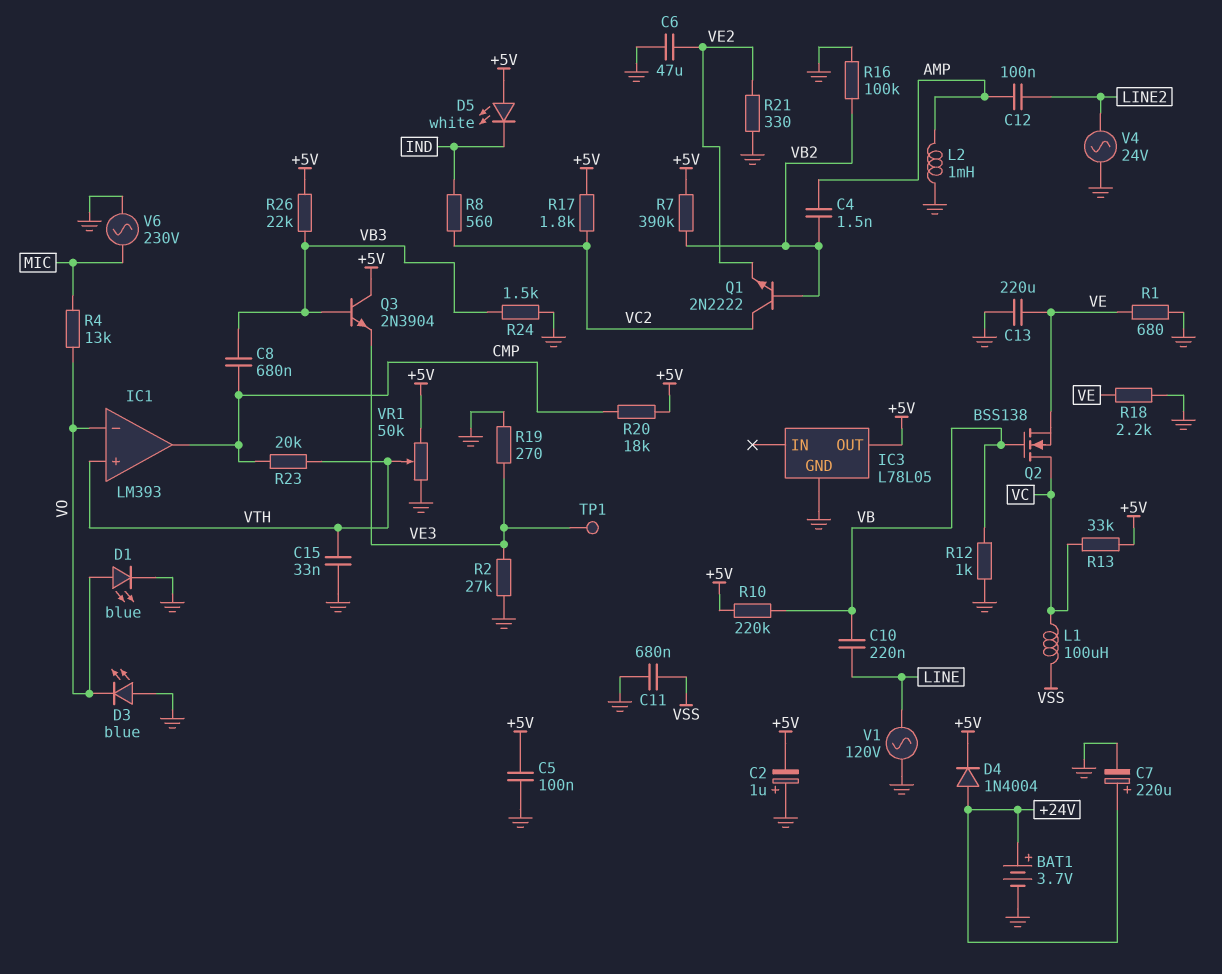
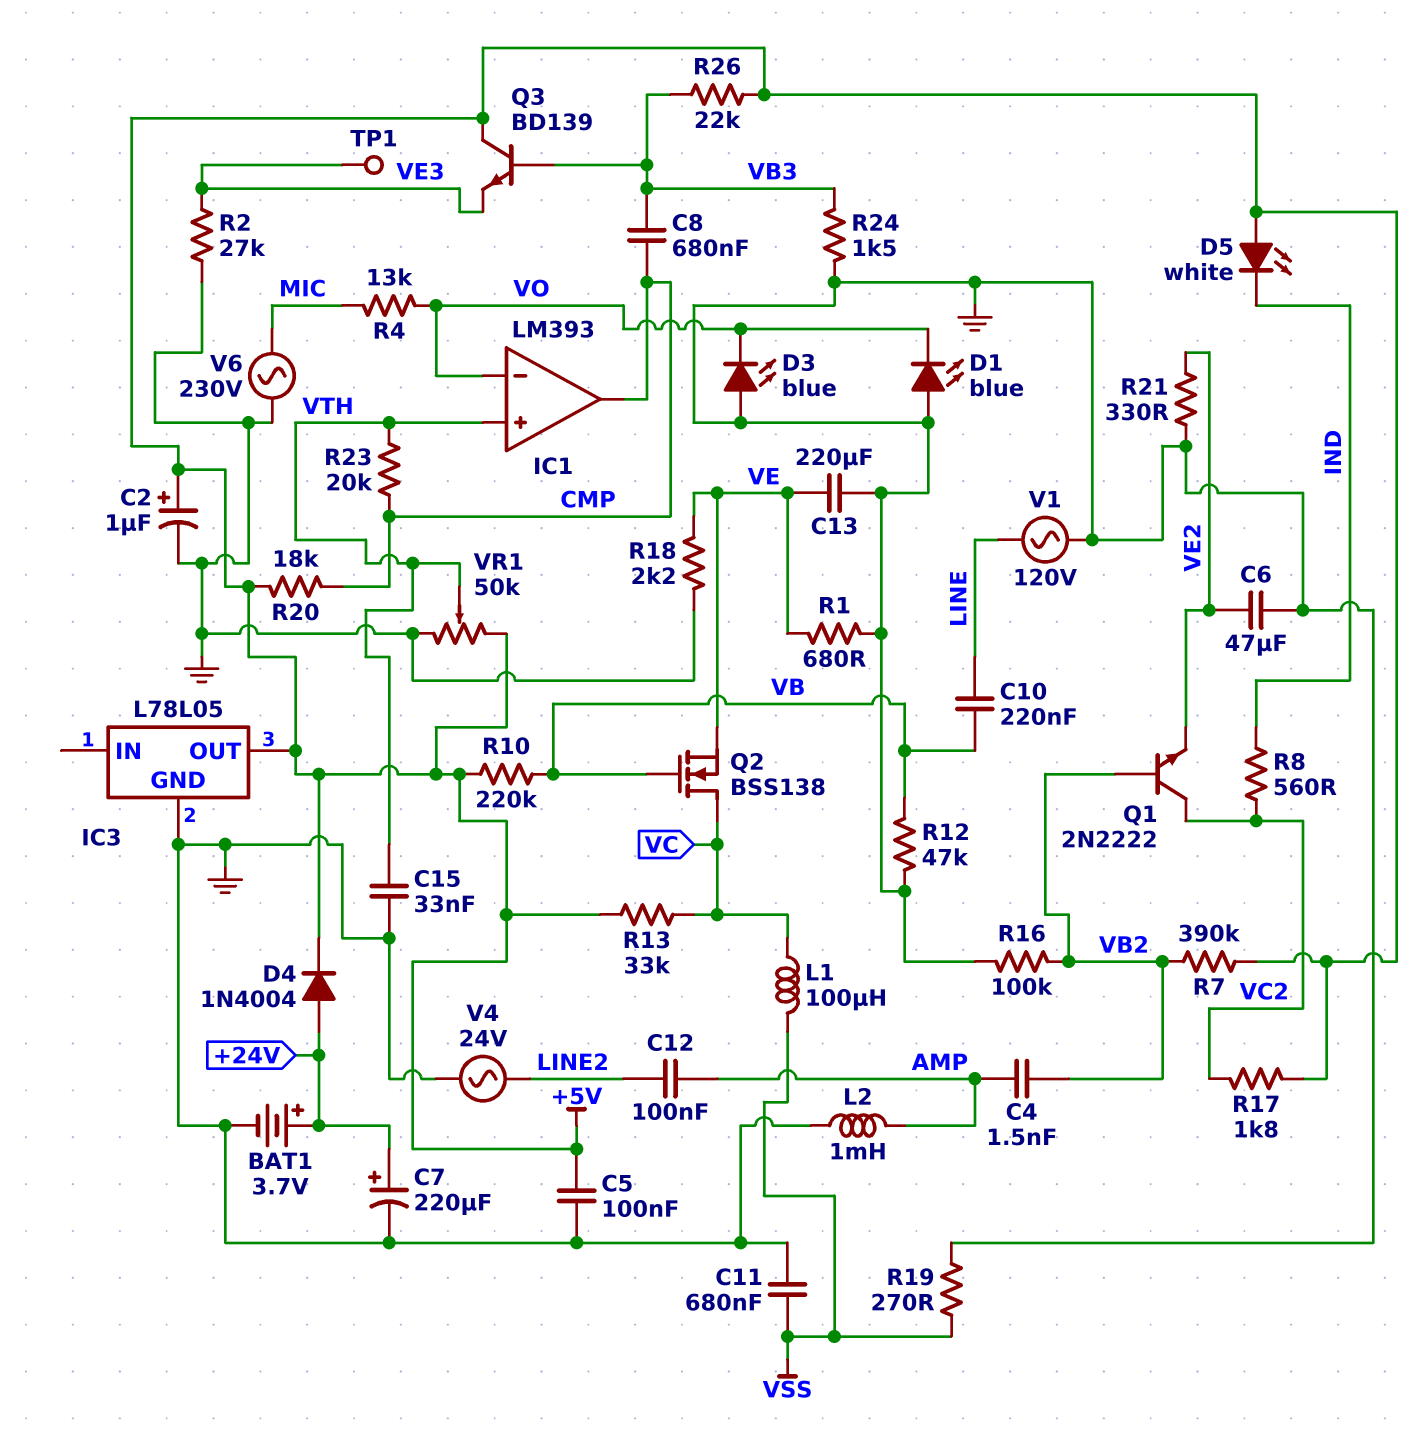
C2: 1uF (plus GND, minus +5V) -> 1uF (plus +5V, minus GND)
D1: LED blue (A VO, K GND) -> LED blue (A GND, K VO)
Q3: NPN 2N3904 (B VB3, C +5V, E VE3) -> NPN BD139 (B VB3, C +5V, E VE3)
R12: 1k (GND, VB) -> 47k (GND, VB)
R19: 270 (GND, VE3) -> 270 (GND, VSS)

